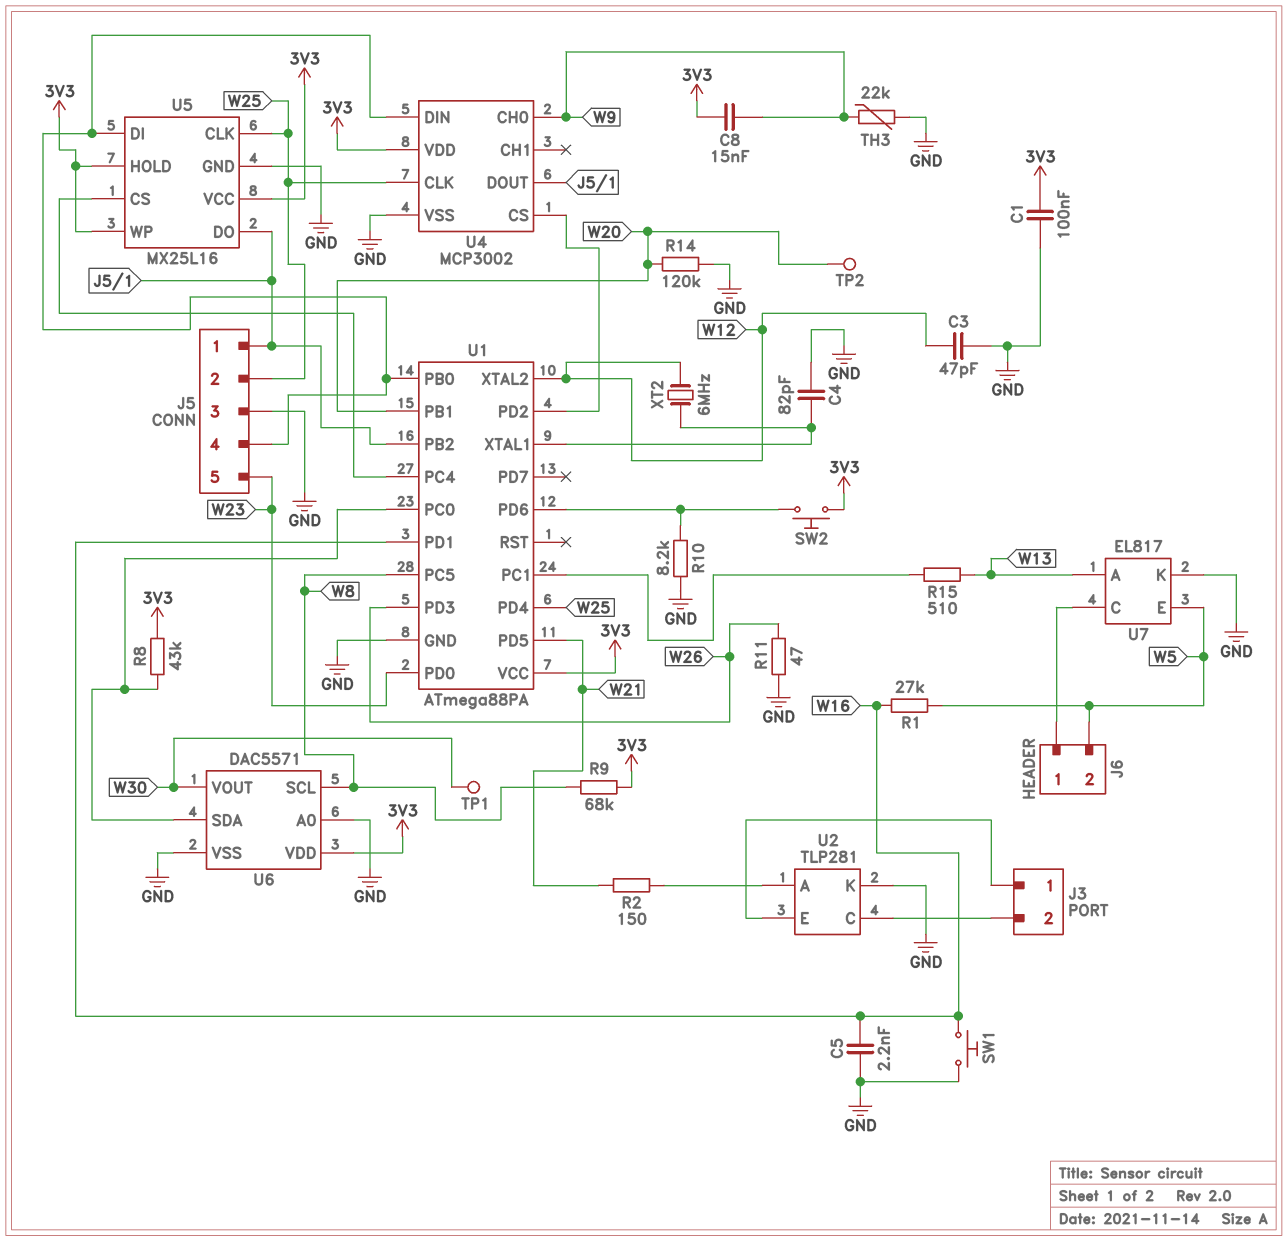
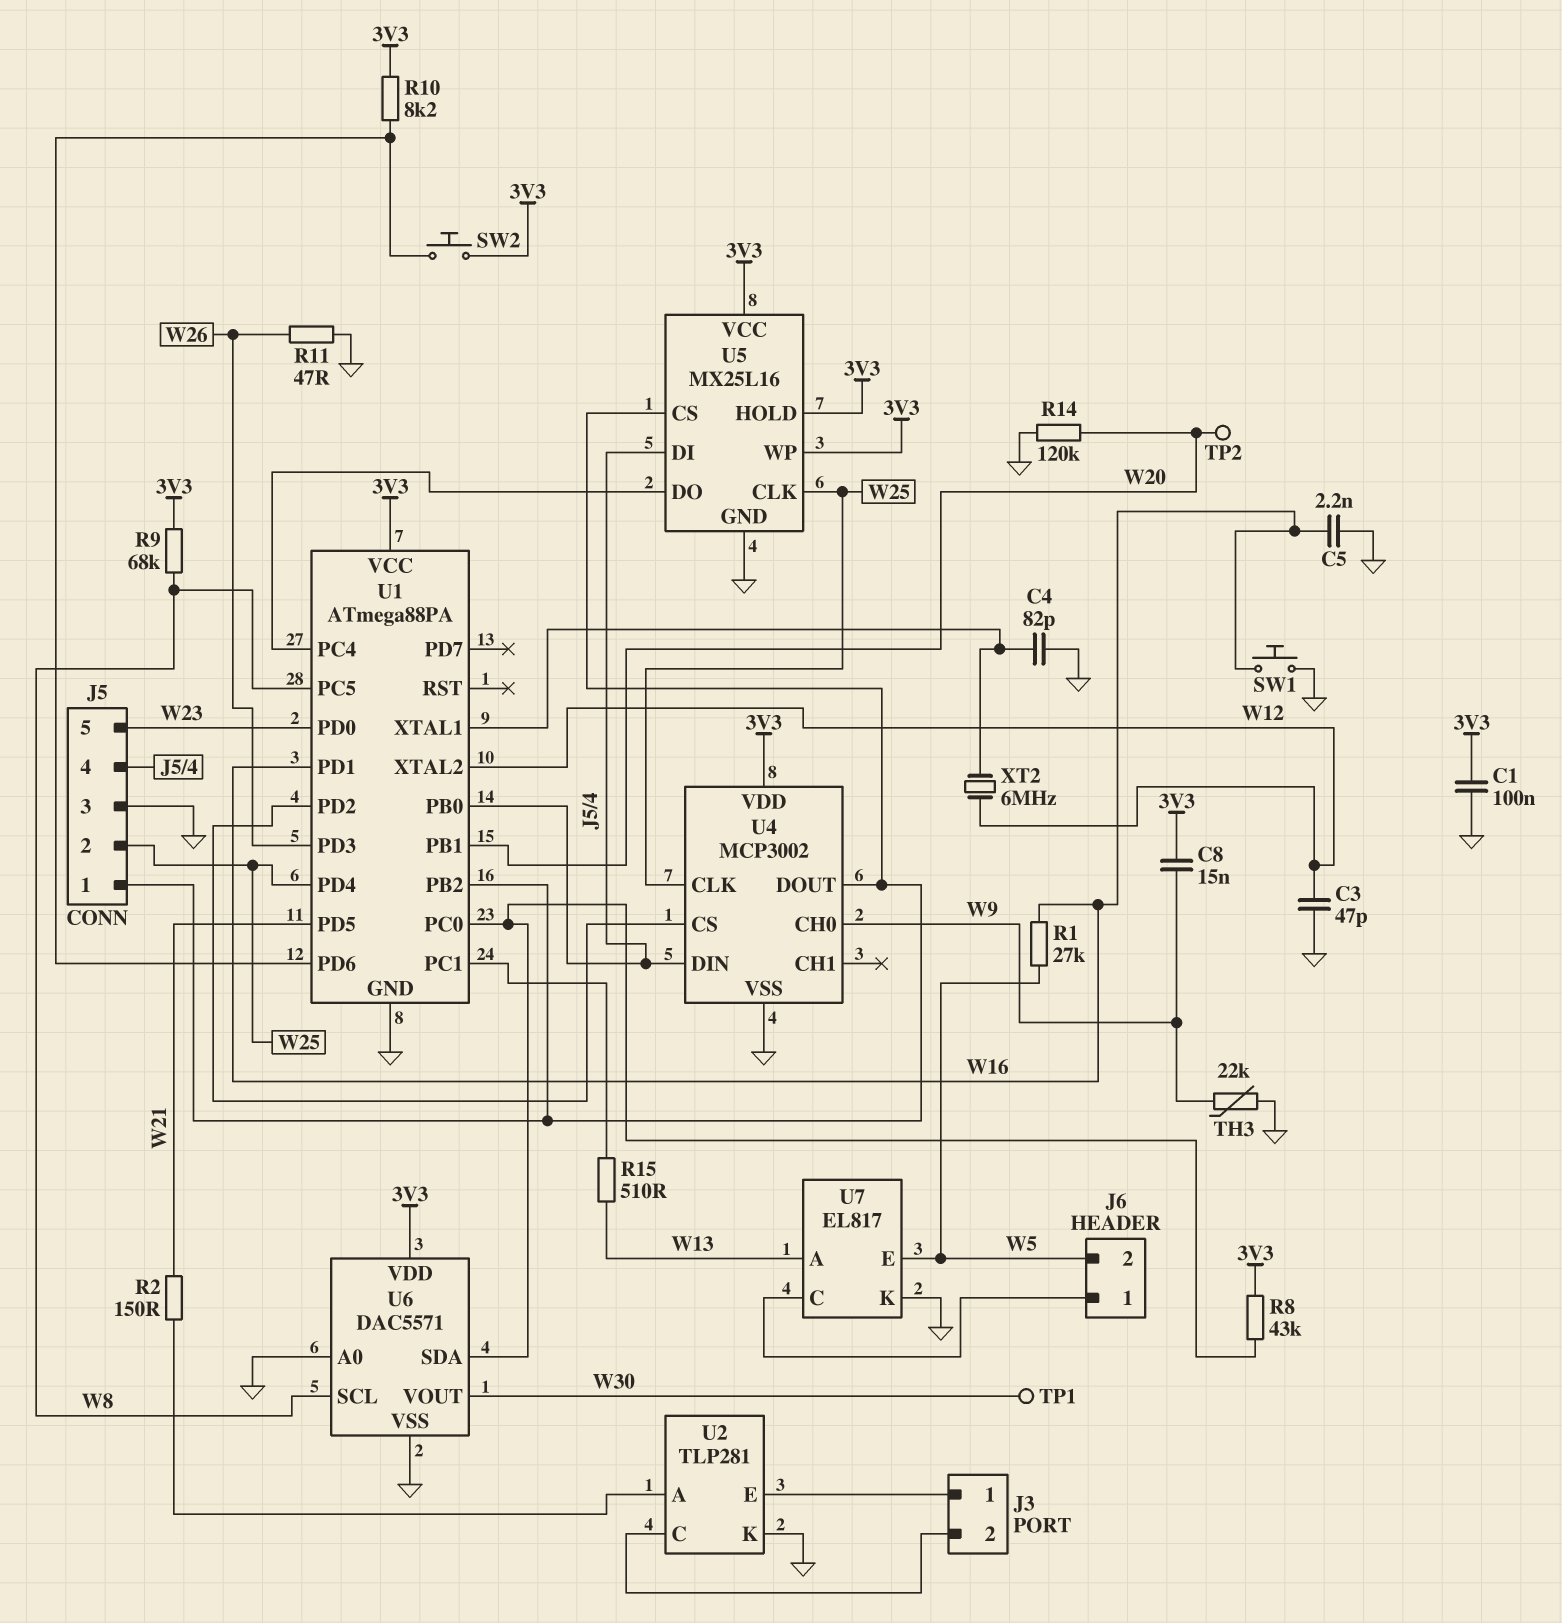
R10: 8.2k (GND, U1/PD6) -> 8.2k (3V3, U1/PD6)
U5 pin CS: U1/PC4 -> J5/1
U5 pin DO: J5/1 -> U1/PC4

